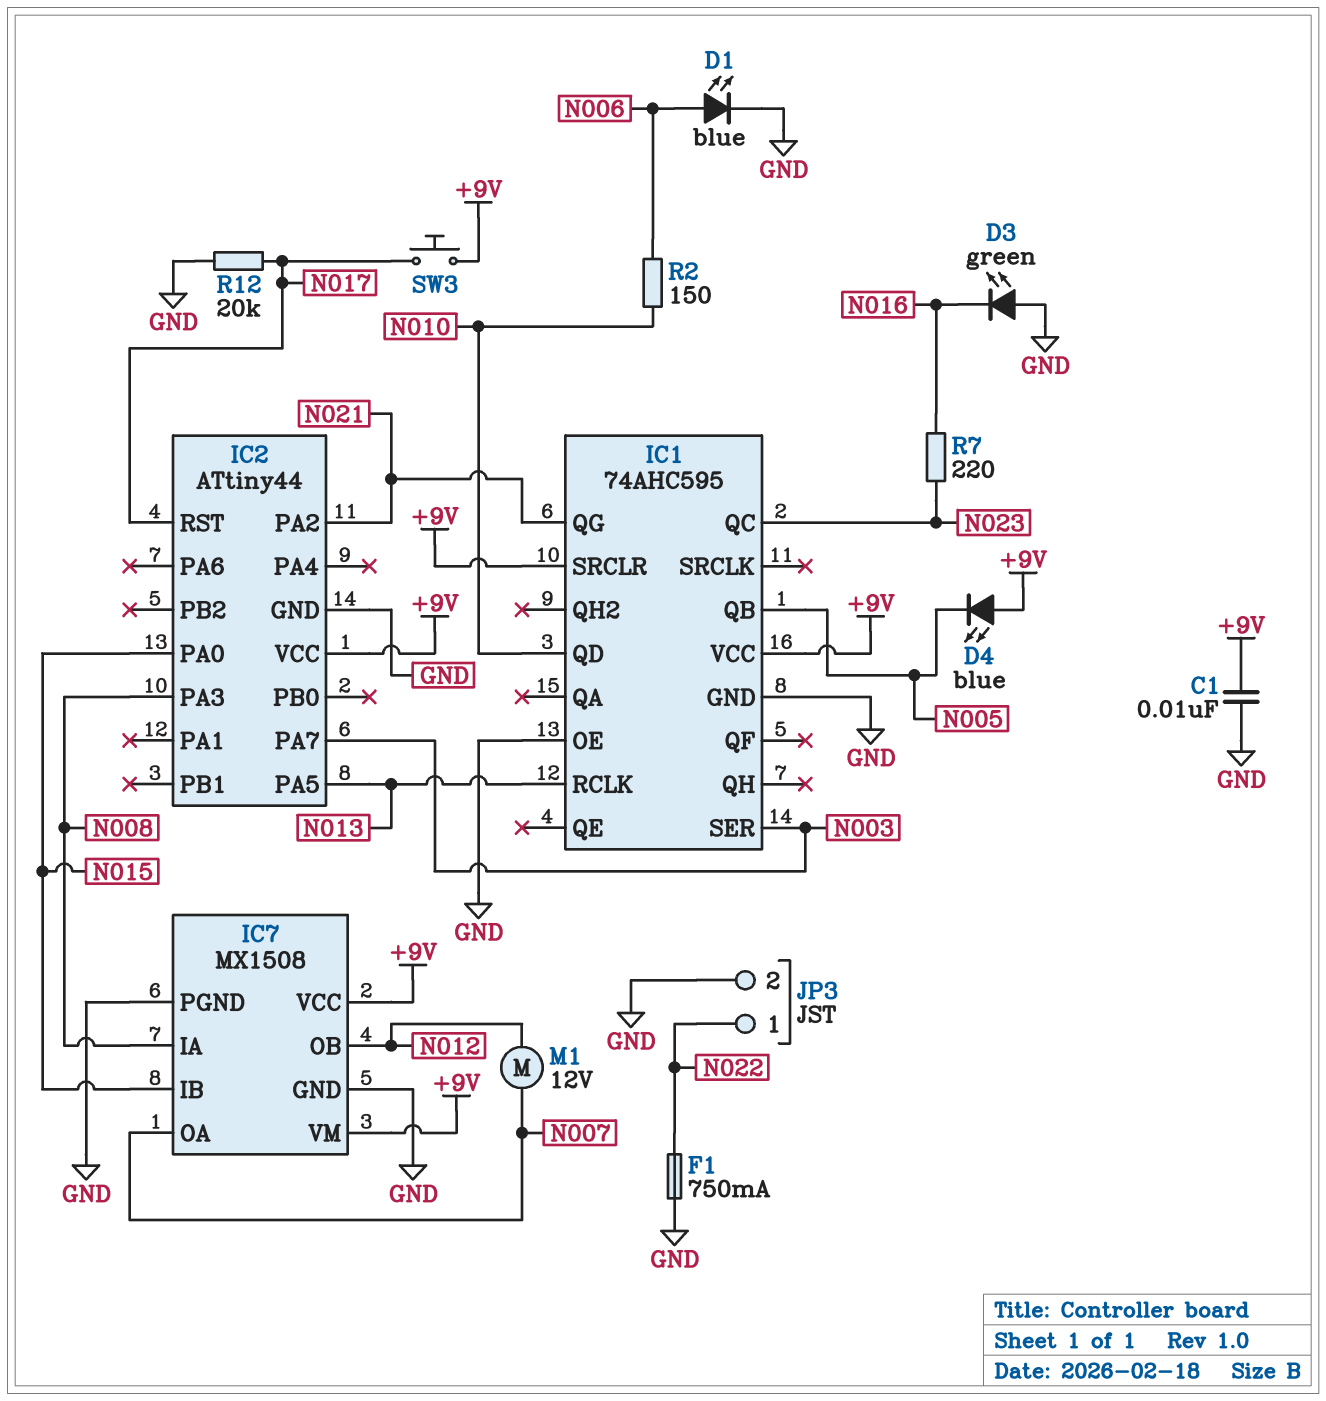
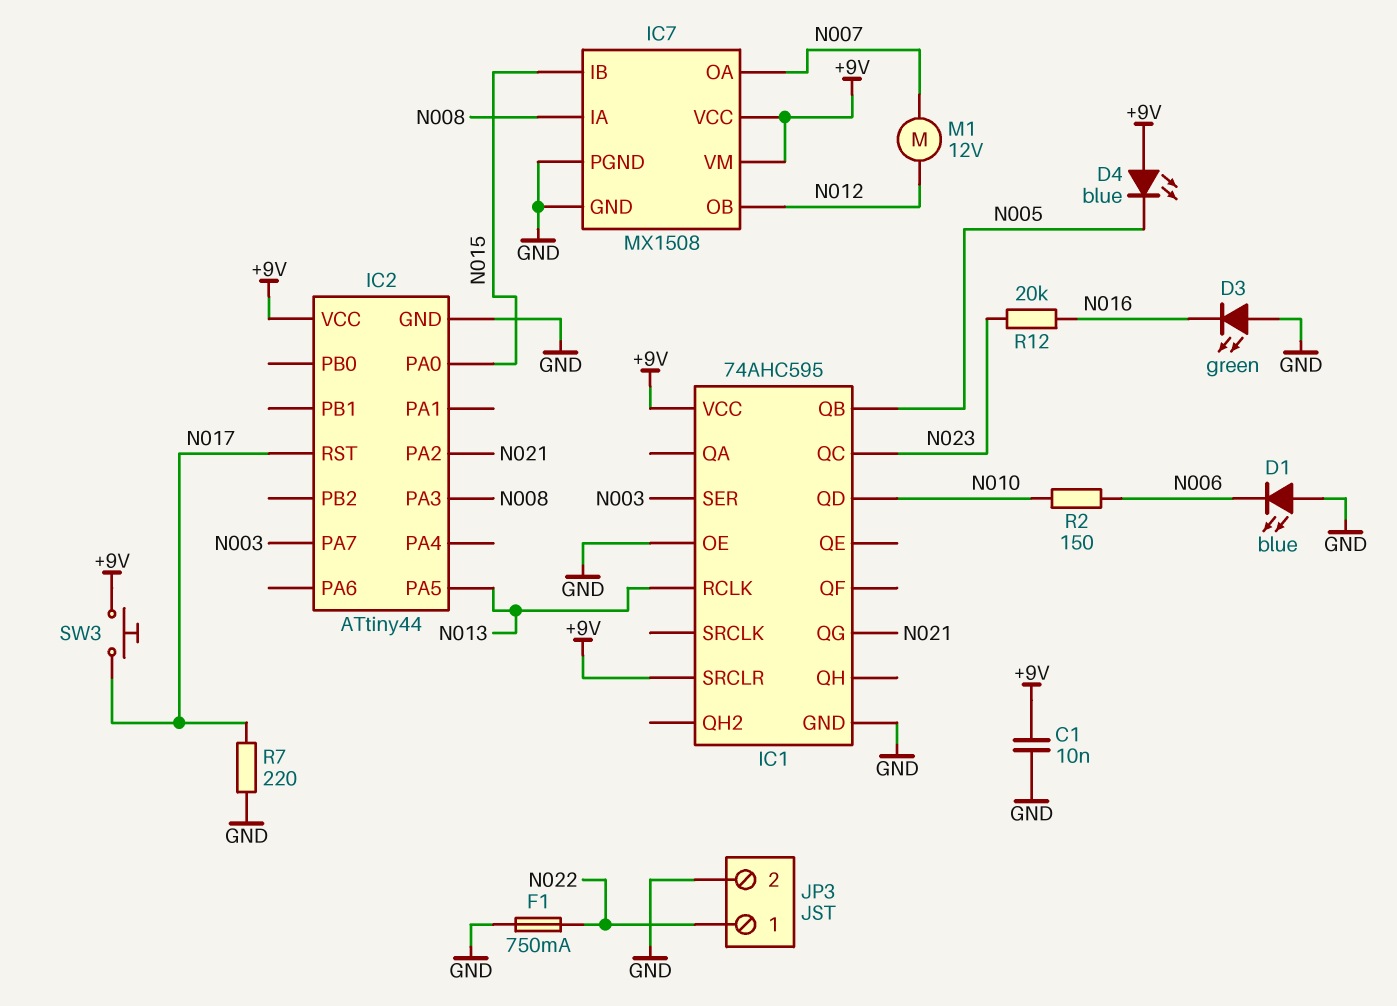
D1: LED blue (A N006, K GND) -> LED blue (A GND, K N006)
R7: 220 (N016, N023) -> 220 (GND, N017)
R12: 20k (GND, N017) -> 20k (N016, N023)

